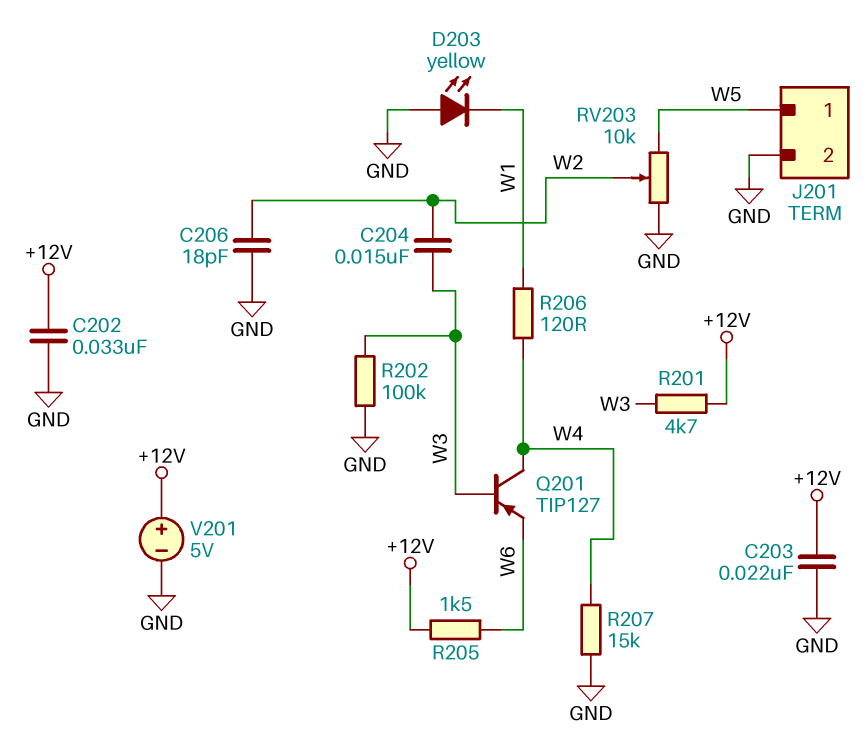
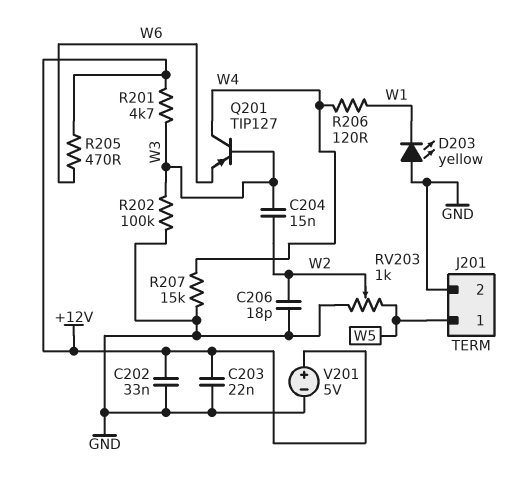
R205: 1.5k (+12V, W6) -> 470 (+12V, W6)
RV203: 10k (GND, W5, wiper W2) -> 1k (GND, W5, wiper W2)

